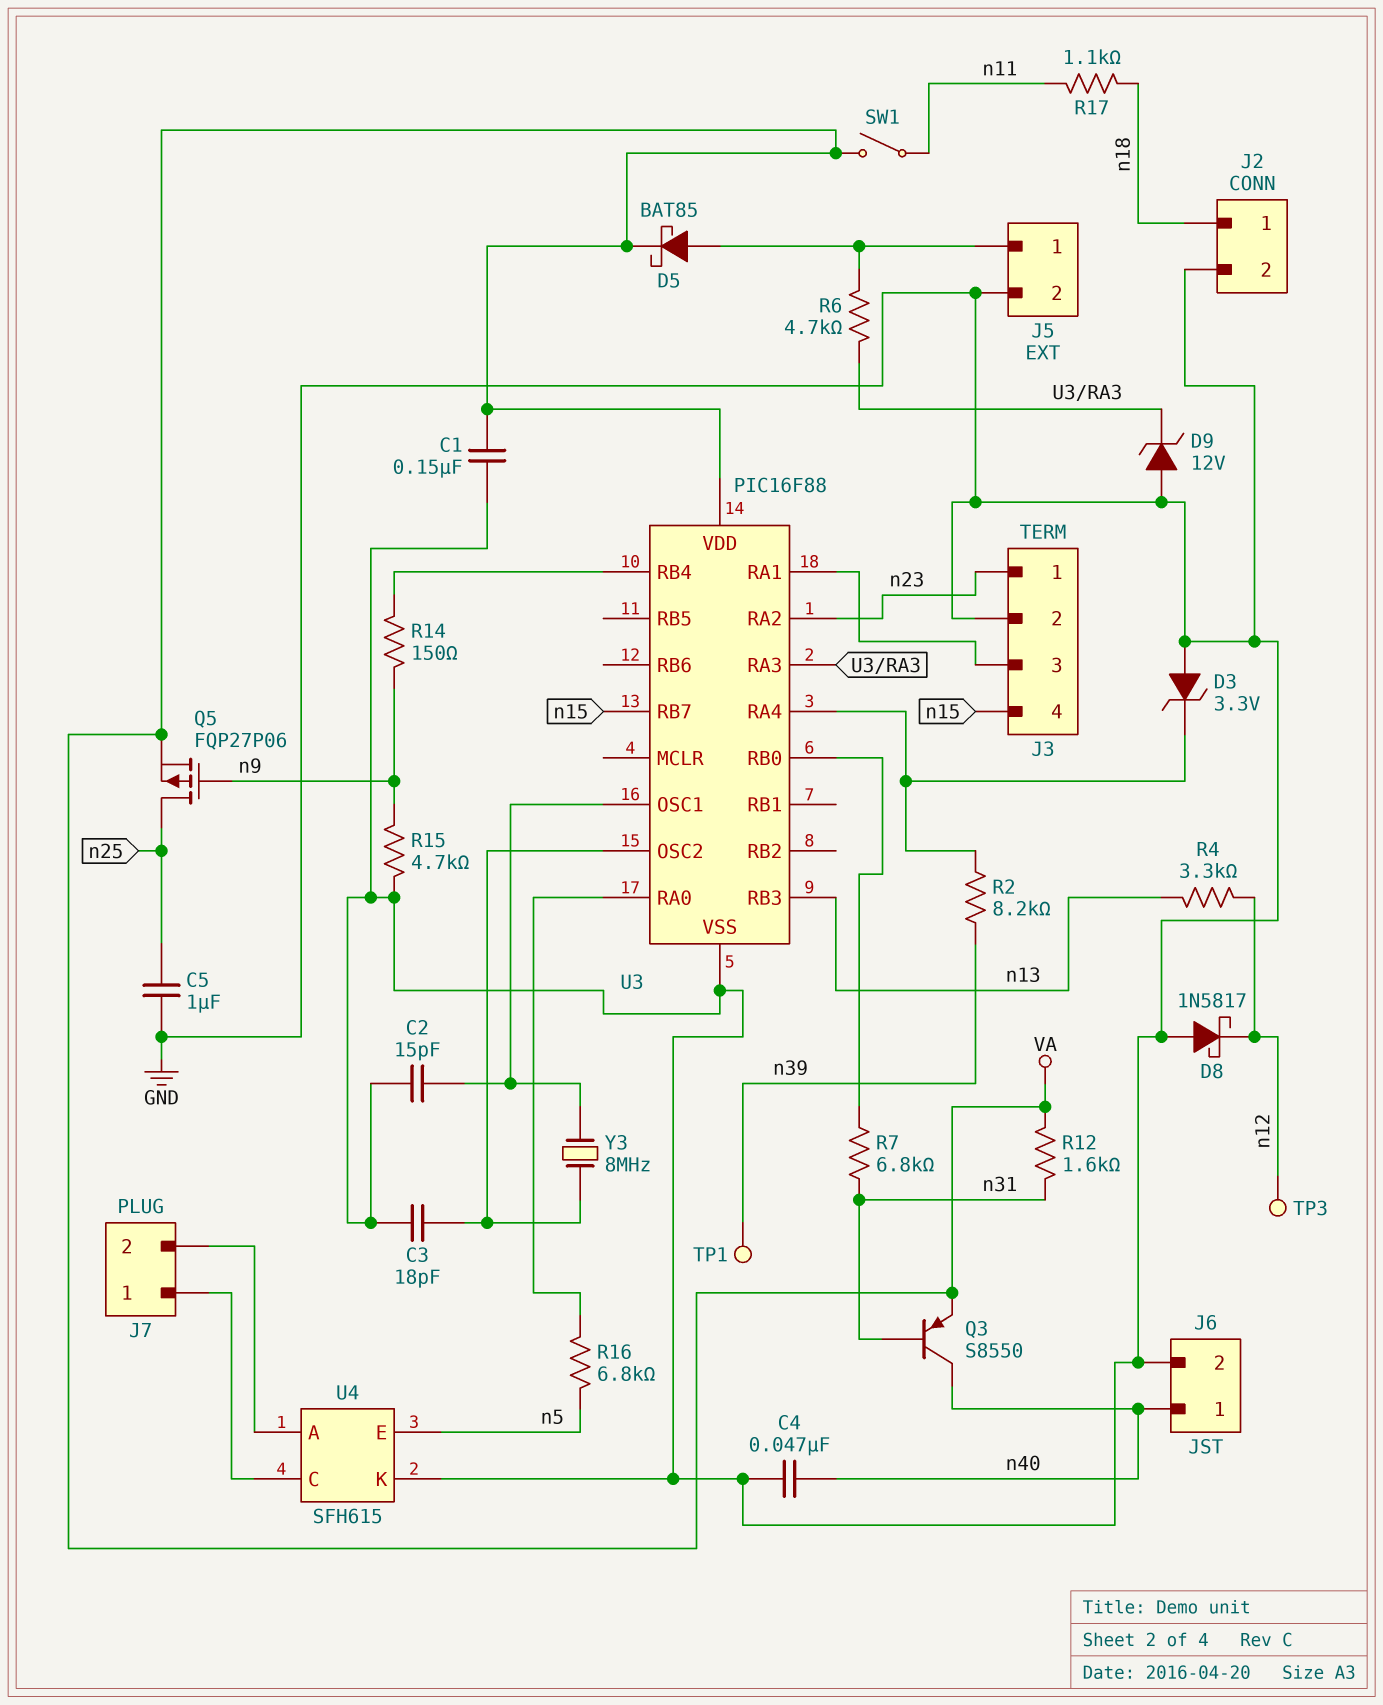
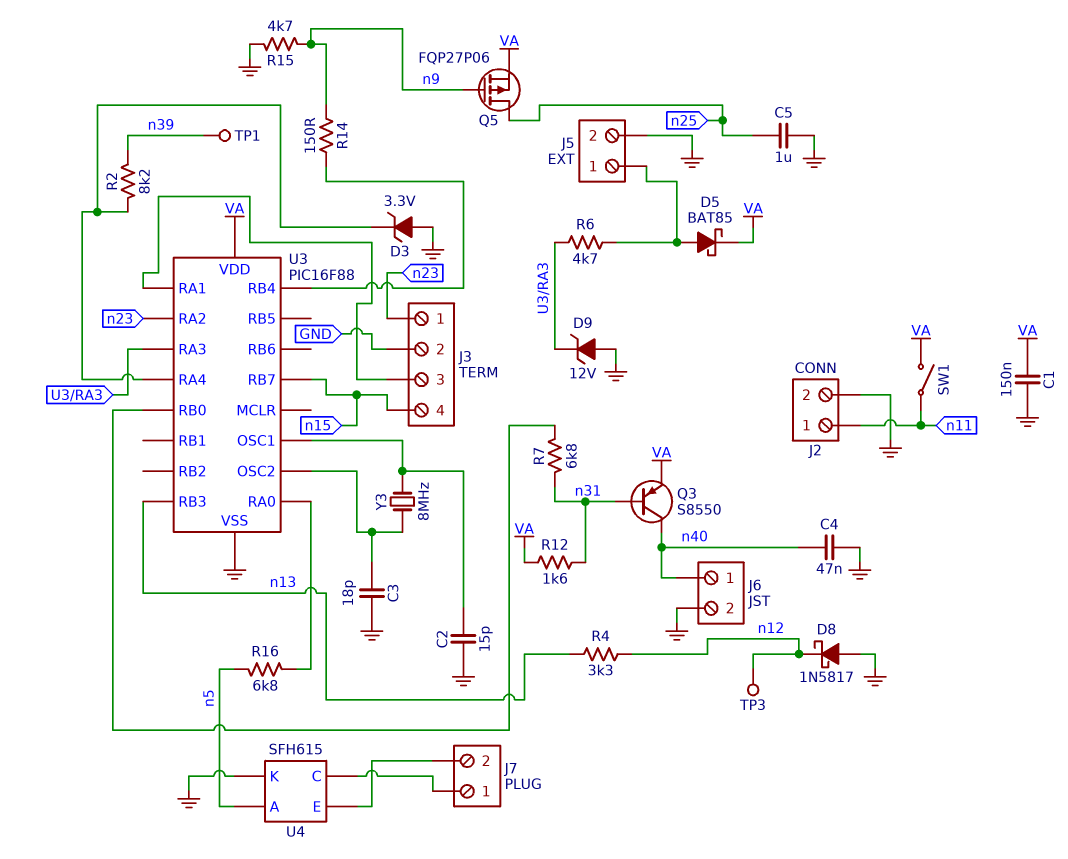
J2 pin 1: n18 -> n11
R17: 1.1k (n11, n18) -> none
U4 pin A: J7/2 -> n5
U4 pin E: n5 -> J7/2

